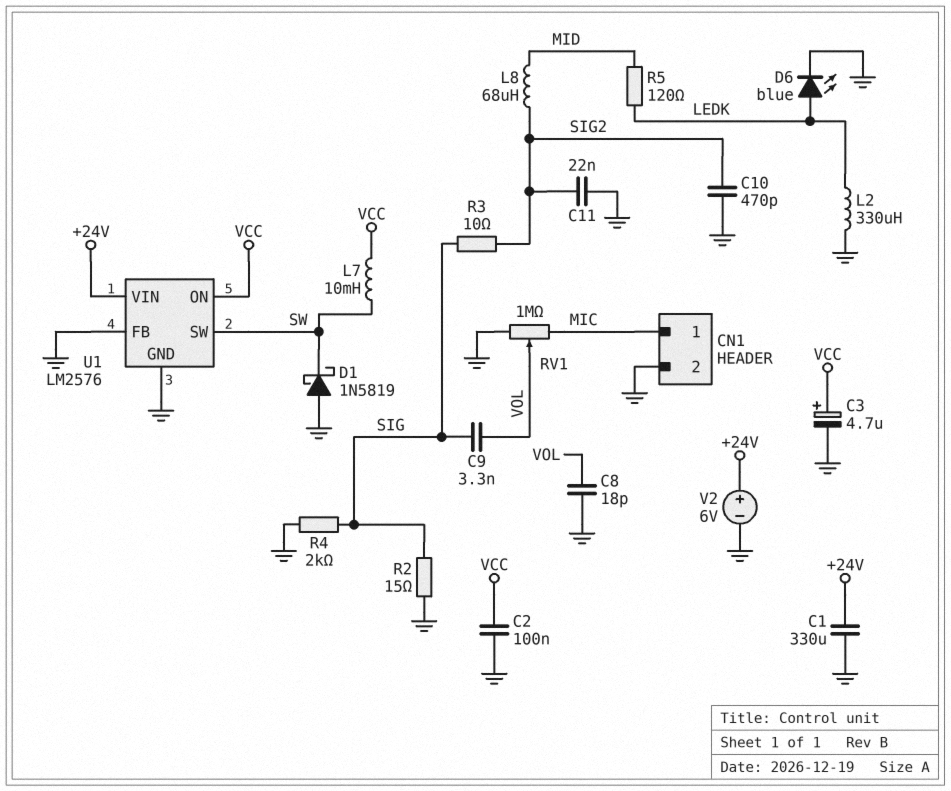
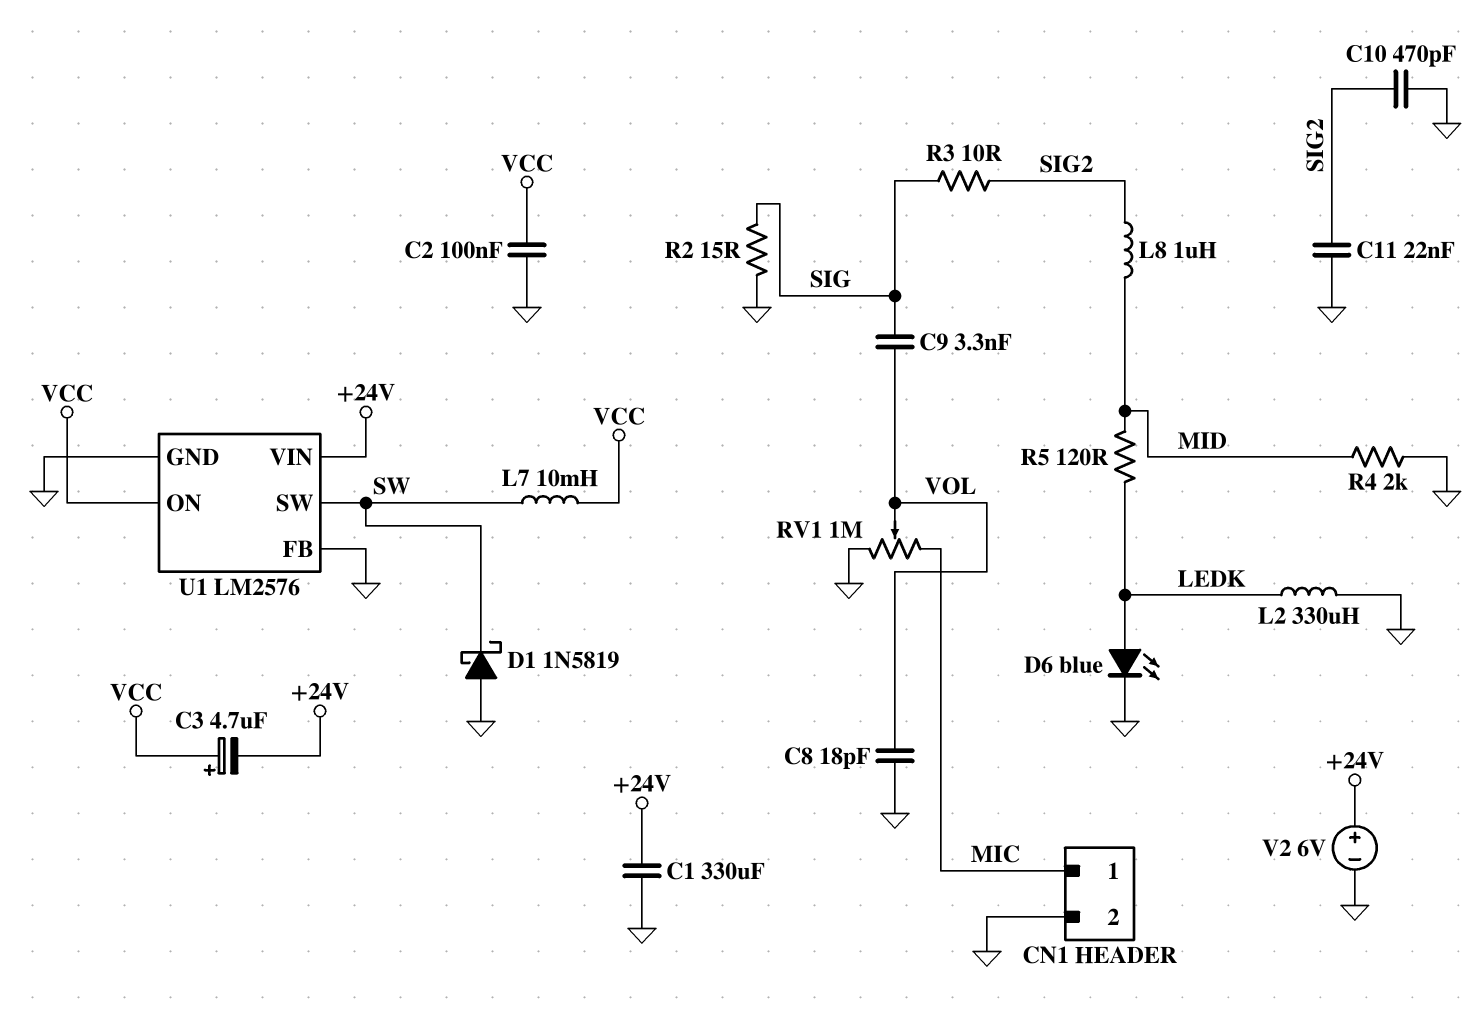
C3: 4.7uF (plus VCC, minus GND) -> 4.7uF (plus VCC, minus +24V)
L8: 68uH (MID, SIG2) -> 1uH (MID, SIG2)
R4: 2k (GND, SIG) -> 2k (GND, MID)

